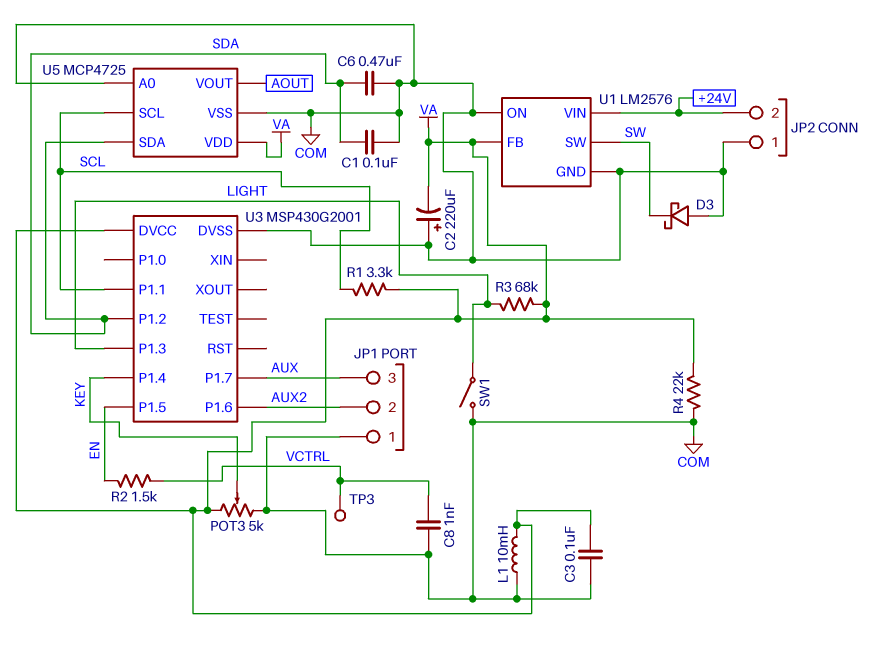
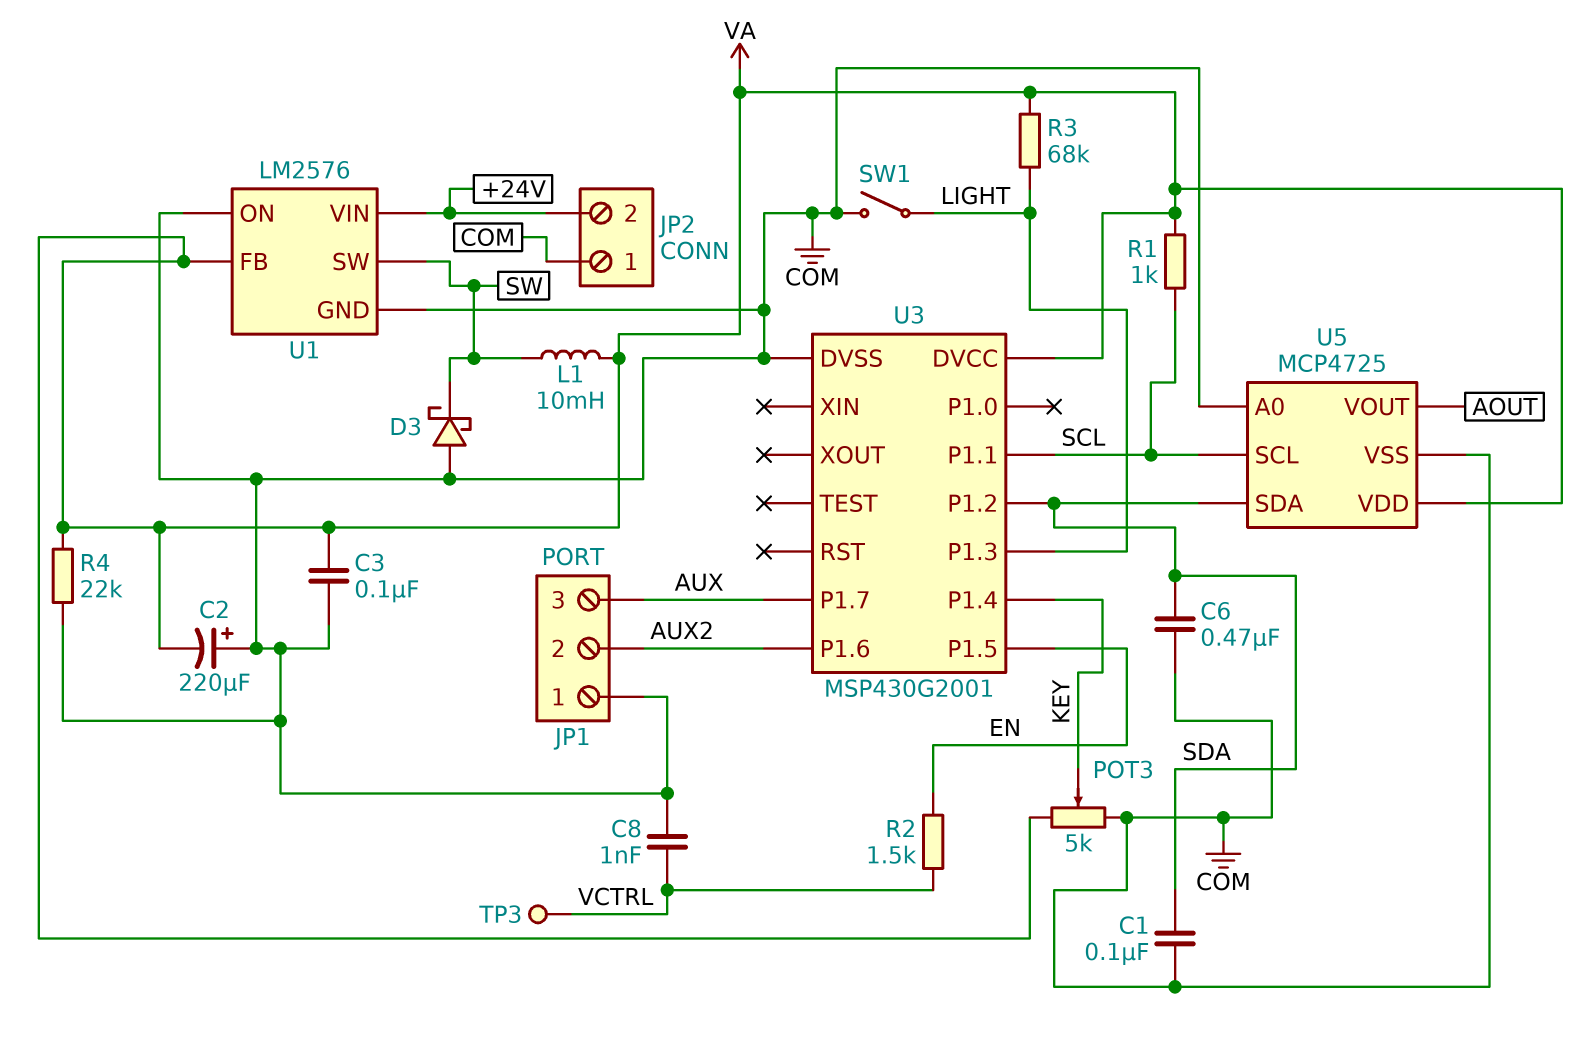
L1: 10mH (COM, VA) -> 10mH (SW, VA)
R1: 3.3k (SCL, VA) -> 1k (SCL, VA)

